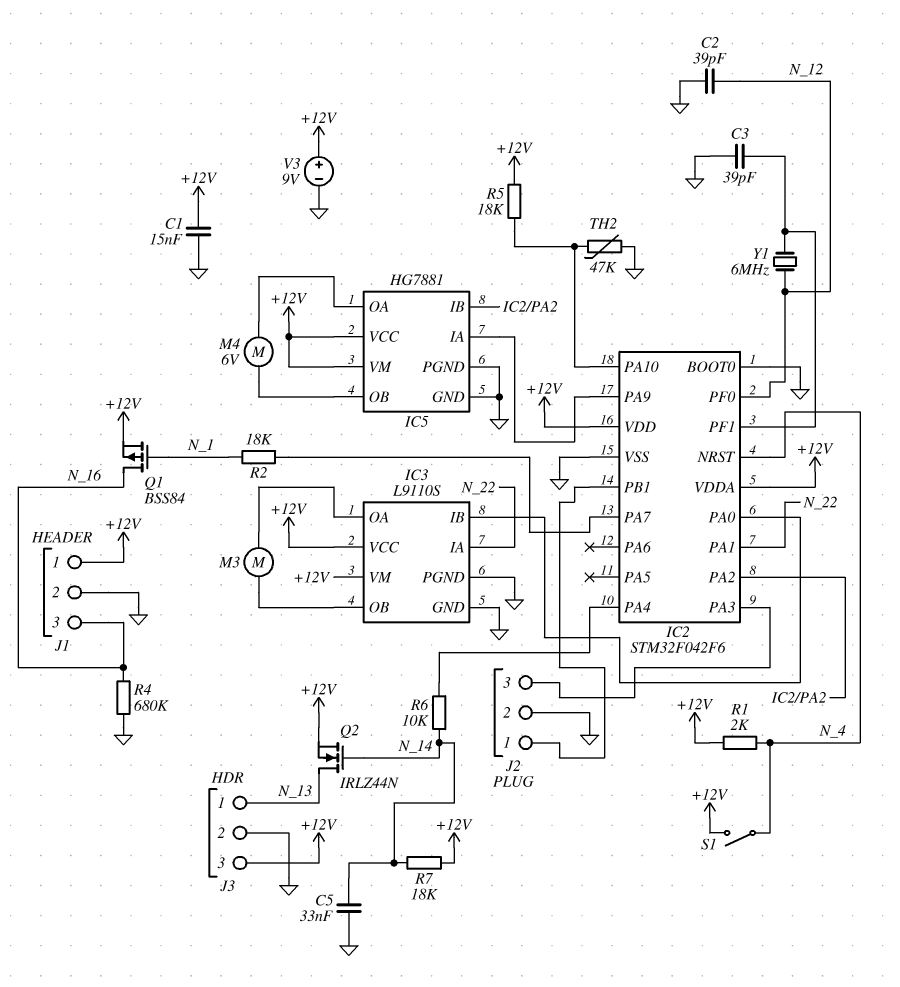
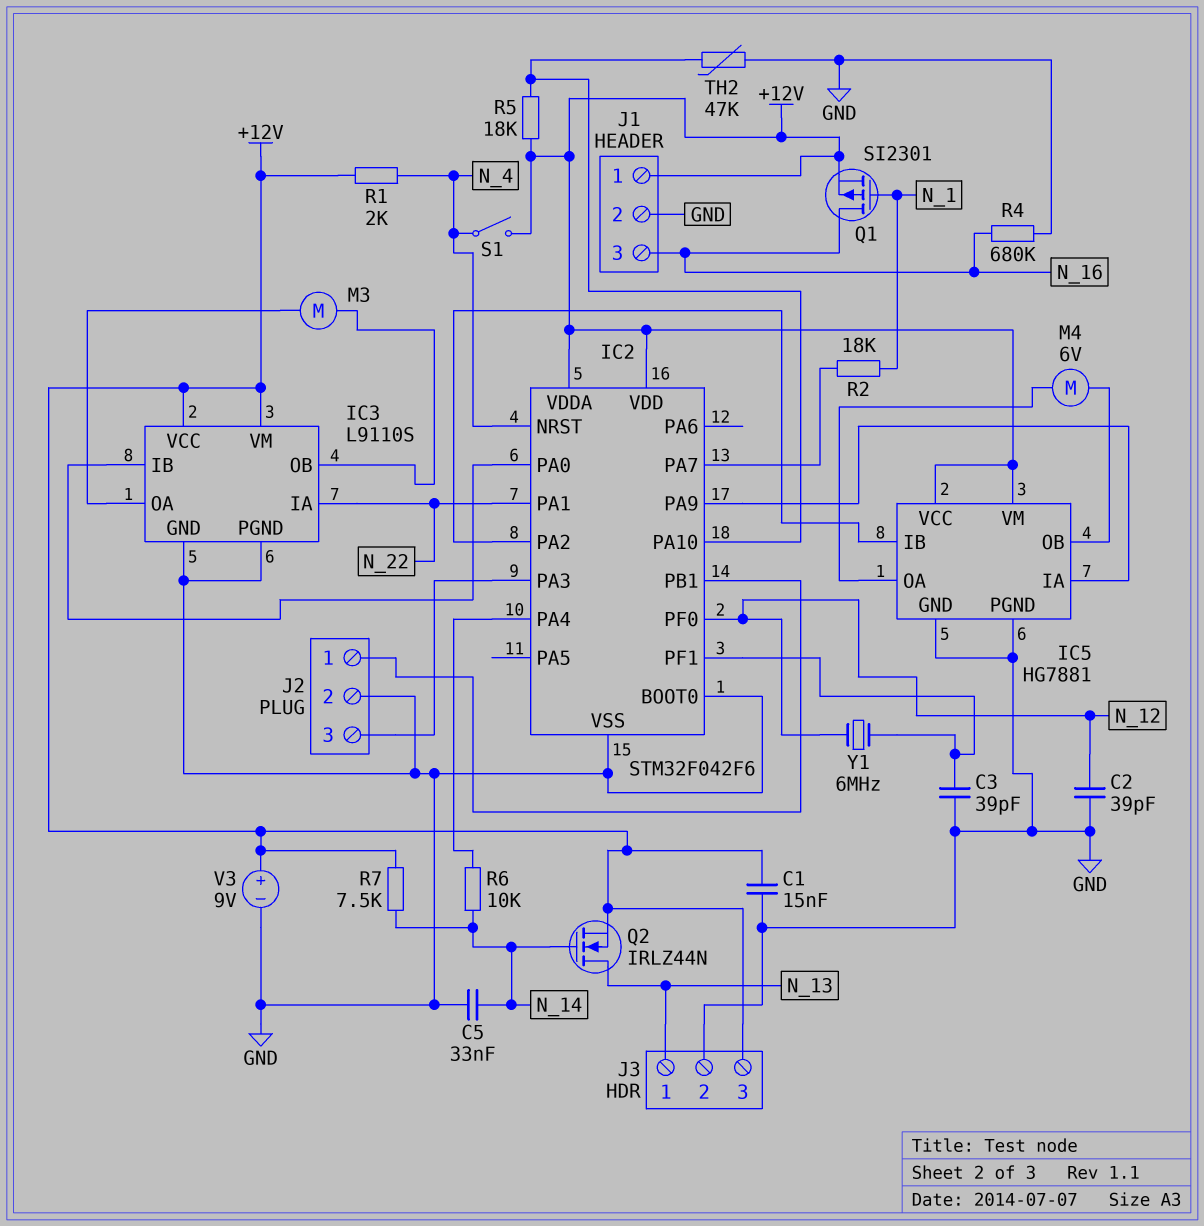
Q1: PMOS BSS84 (G N_1, D N_16, S +12V) -> PMOS SI2301 (G N_1, D N_16, S +12V)
R7: 18k (+12V, N_14) -> 7.5k (+12V, N_14)

